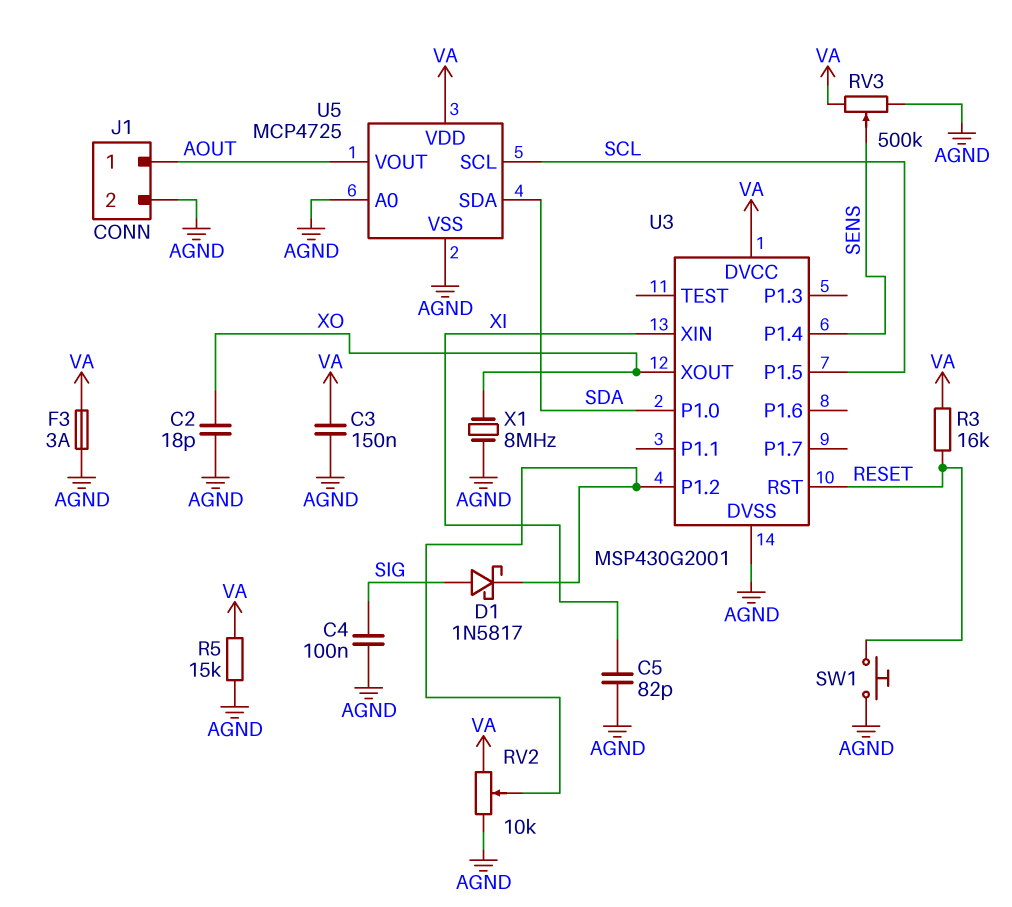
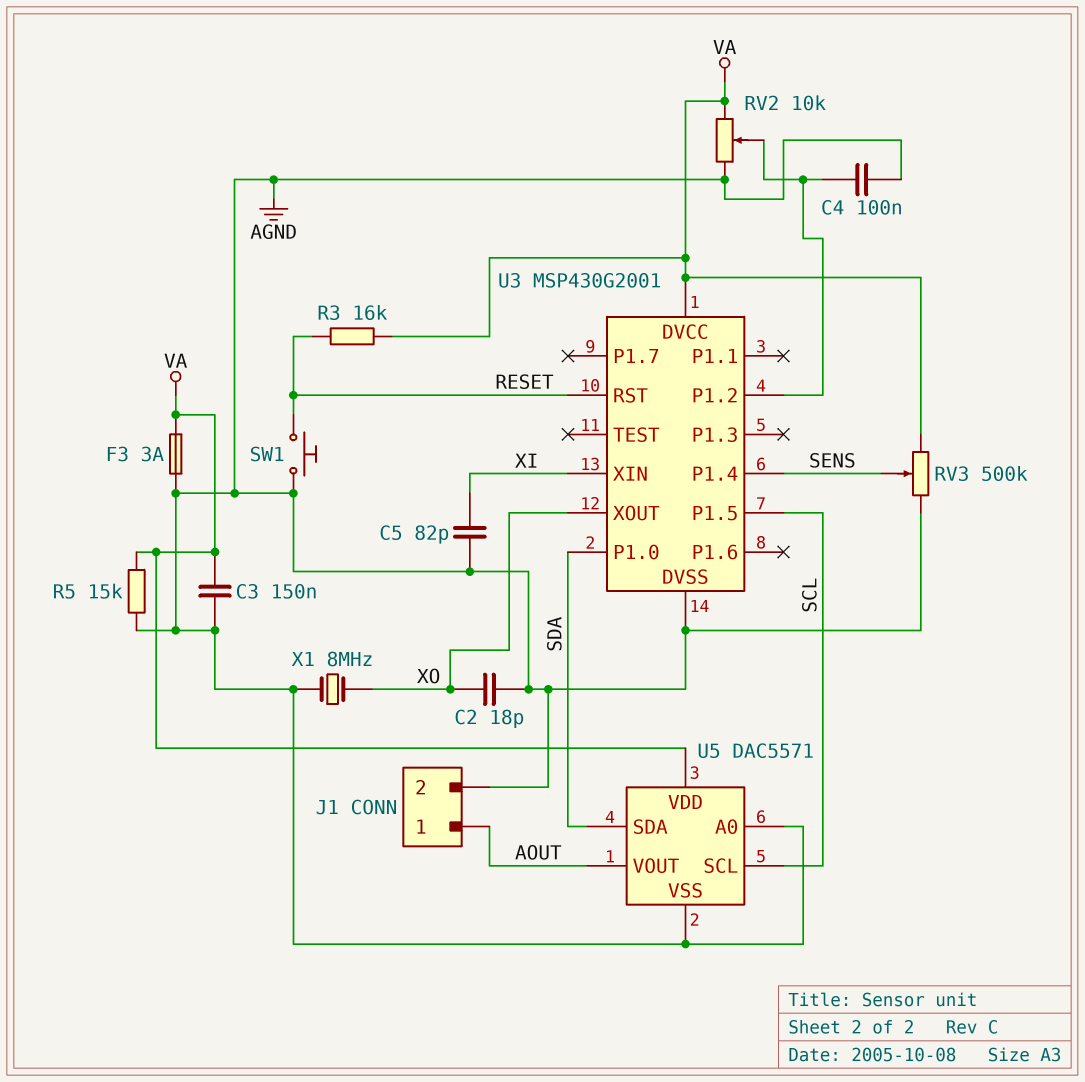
C4: 100nF (AGND, SIG) -> 100nF (AGND, U3/P1.2)
D1: schottky 1N5817 (A SIG, K U3/P1.2) -> none
U5: MCP4725 -> DAC5571

